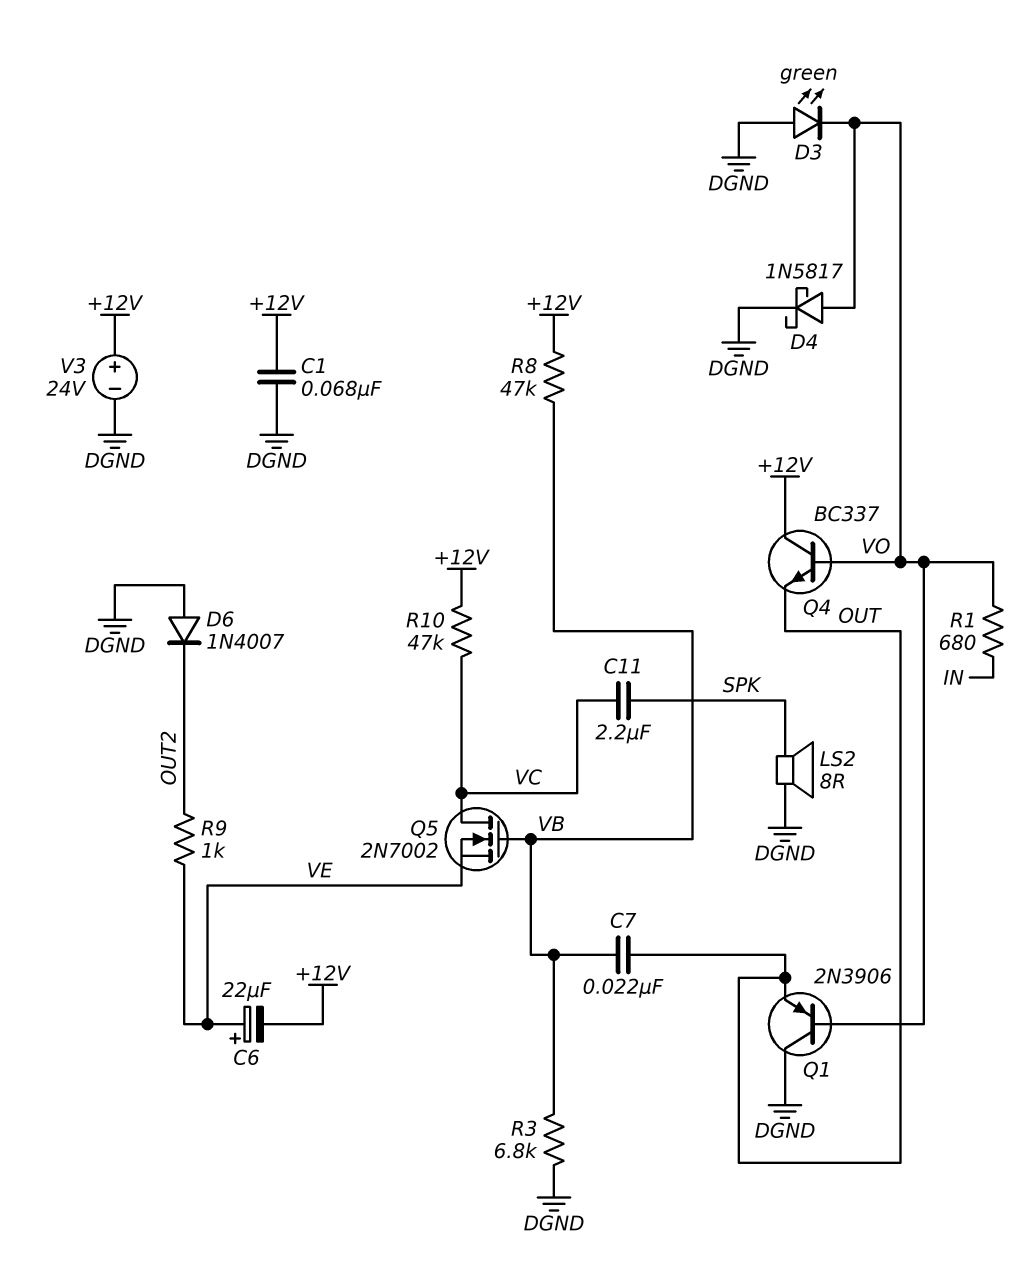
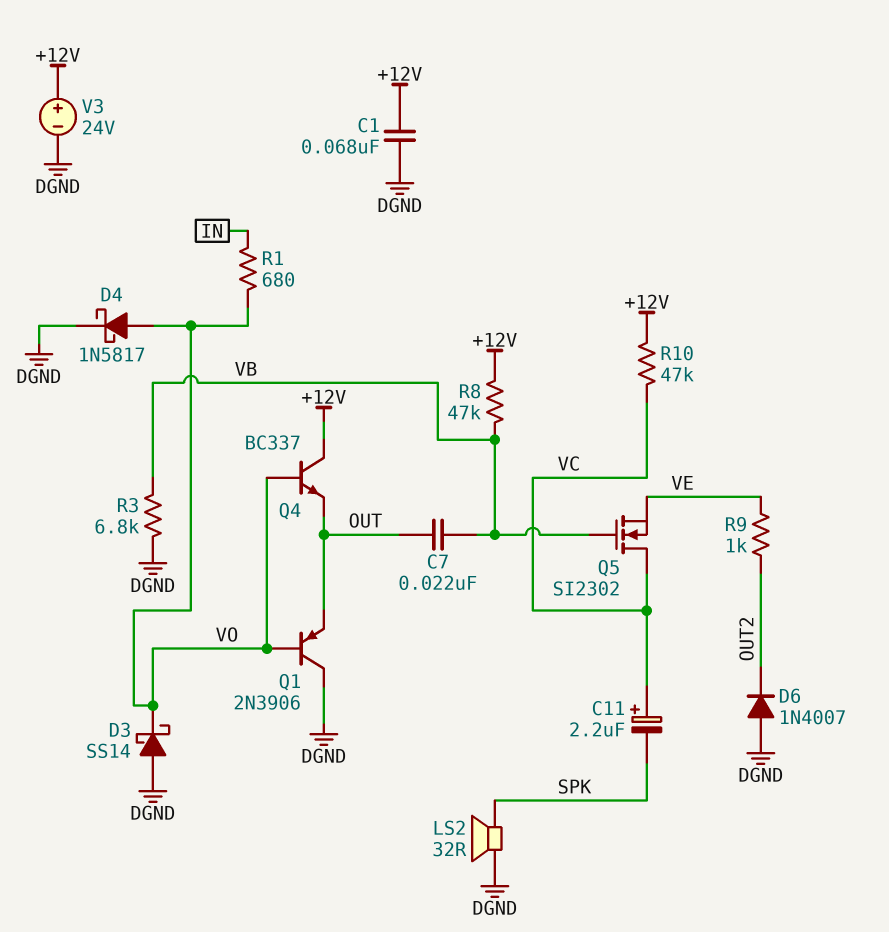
C6: 22uF (plus VE, minus +12V) -> none
C11: 2.2uF (SPK, VC) -> 2.2uF (plus VC, minus SPK)
D3: LED green (A DGND, K VO) -> schottky SS14 (A DGND, K VO)
LS2: speaker 8R (DGND, SPK) -> speaker 32R (DGND, SPK)
Q5: NMOS 2N7002 (G VB, D VC, S VE) -> NMOS SI2302 (G VB, D VC, S VE)

